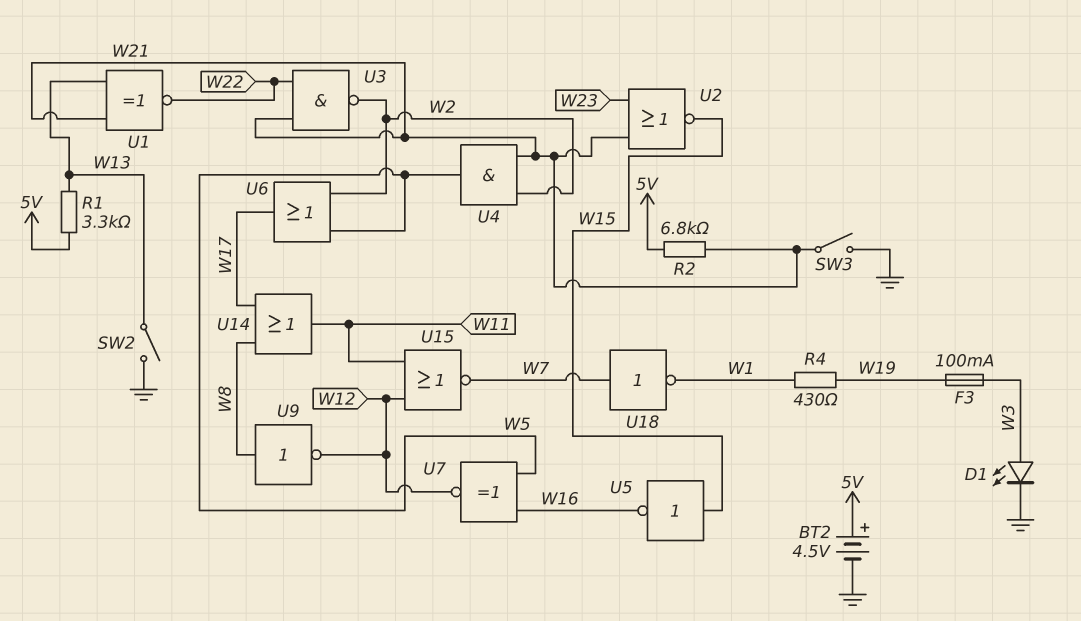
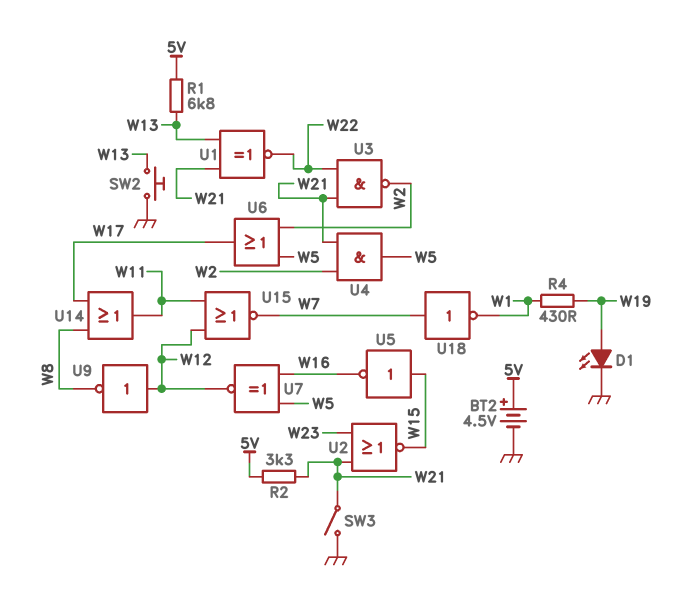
D1: LED (A W3, K GND) -> LED (A W19, K GND)
F3: 100mA (W3, W19) -> none
R1: 3.3k (5V, W13) -> 6.8k (5V, W13)
R2: 6.8k (5V, W21) -> 3.3k (5V, W21)
SW2: switch (GND, W13) -> button (GND, W13)
U9: NOT (in W8, out W12) -> NOT (in W12, out W8)

